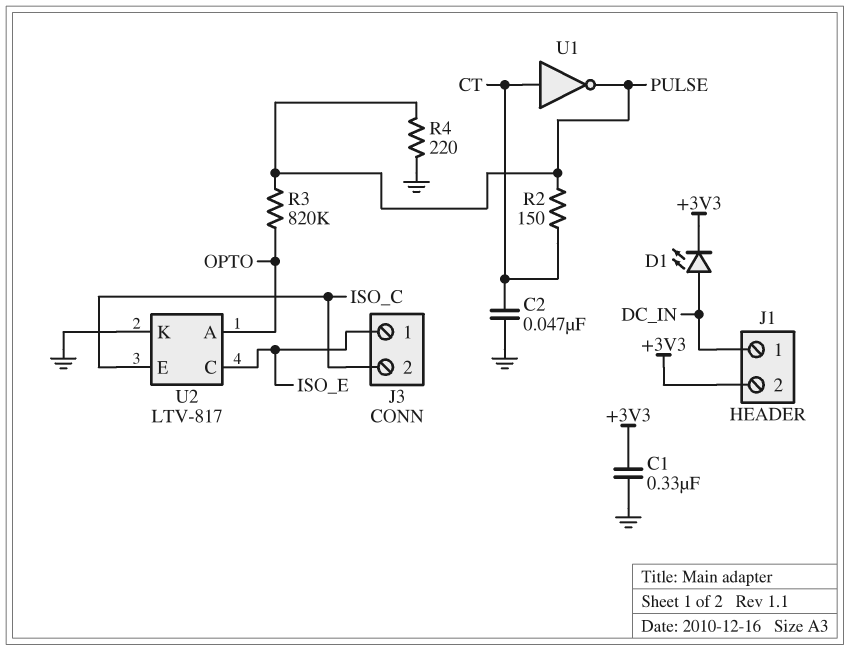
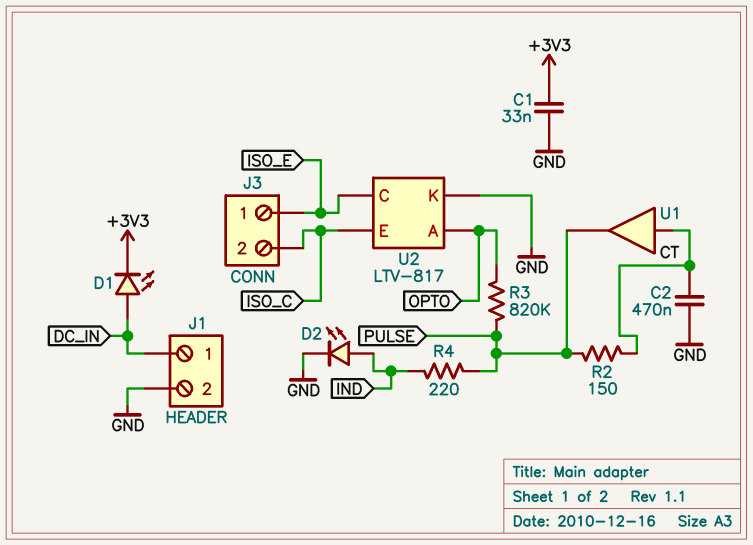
C1: 330nF (+3V3, GND) -> 33nF (+3V3, GND)
C2: 47nF (CT, GND) -> 470nF (CT, GND)
D2: none -> LED (A IND, K GND)
J1 pin 2: +3V3 -> GND
R4: 220 (GND, PULSE) -> 220 (IND, PULSE)
U1: NOT (in CT, out PULSE) -> buffer (in CT, out PULSE)

